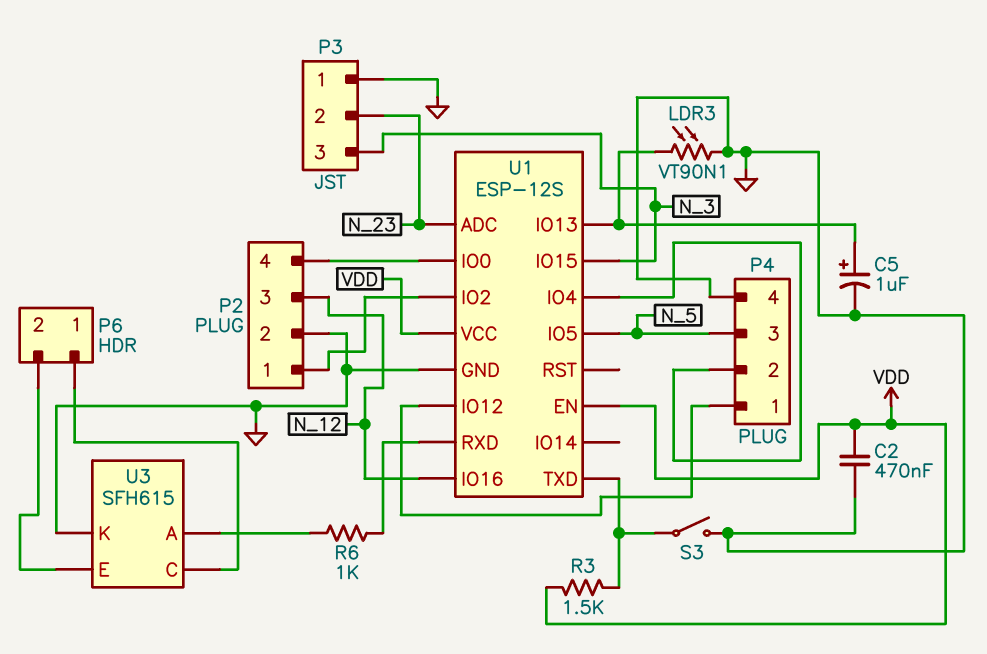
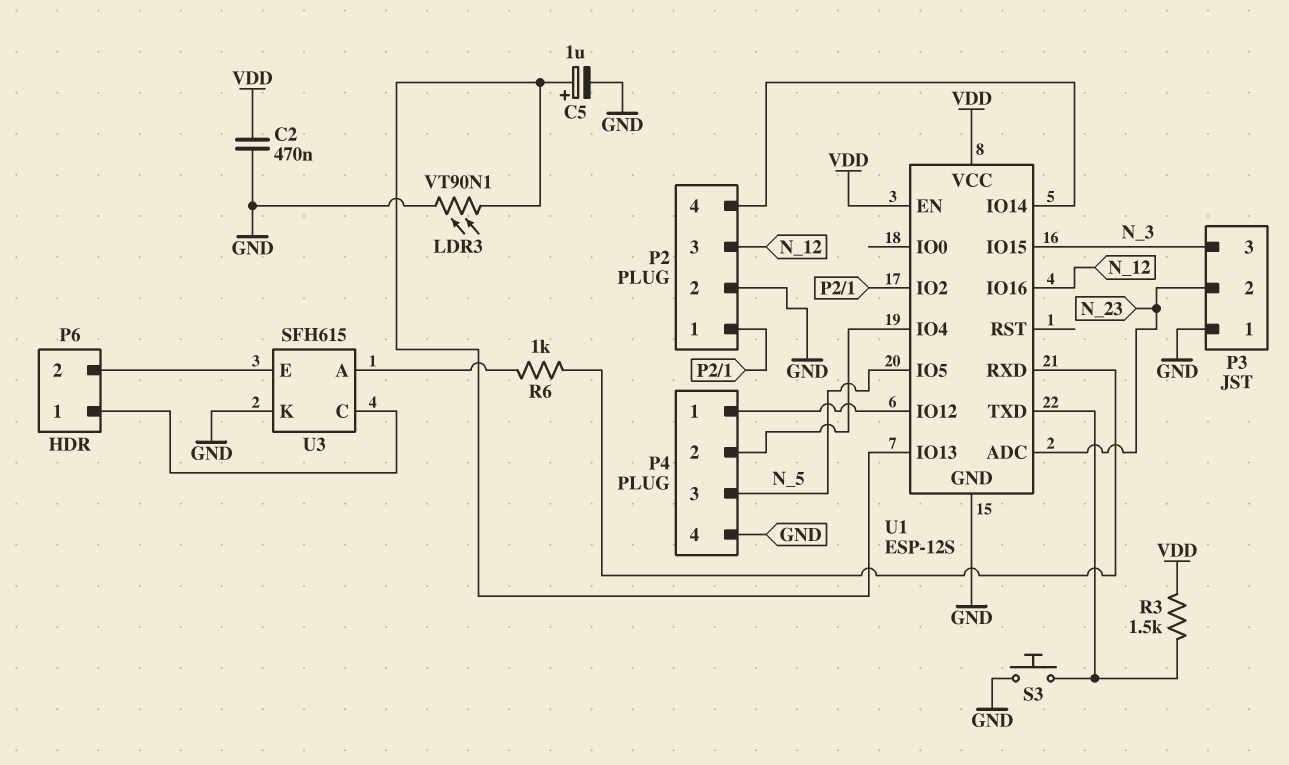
S3: switch (GND, U1/TXD) -> button (GND, U1/TXD)
U1 pin IO0: P2/4 -> none
U1 pin IO14: none -> P2/4

